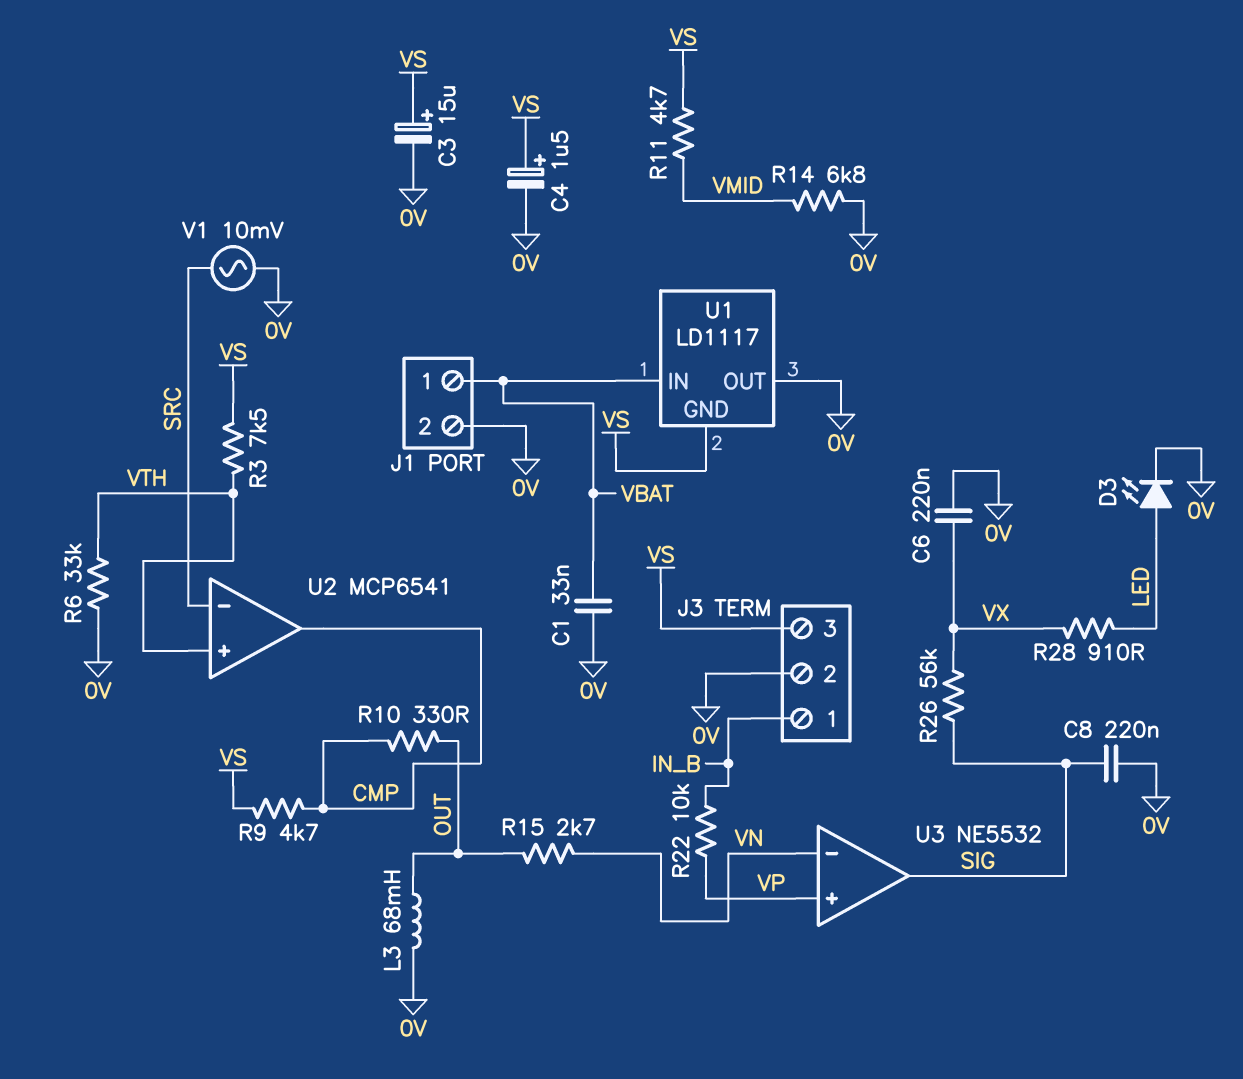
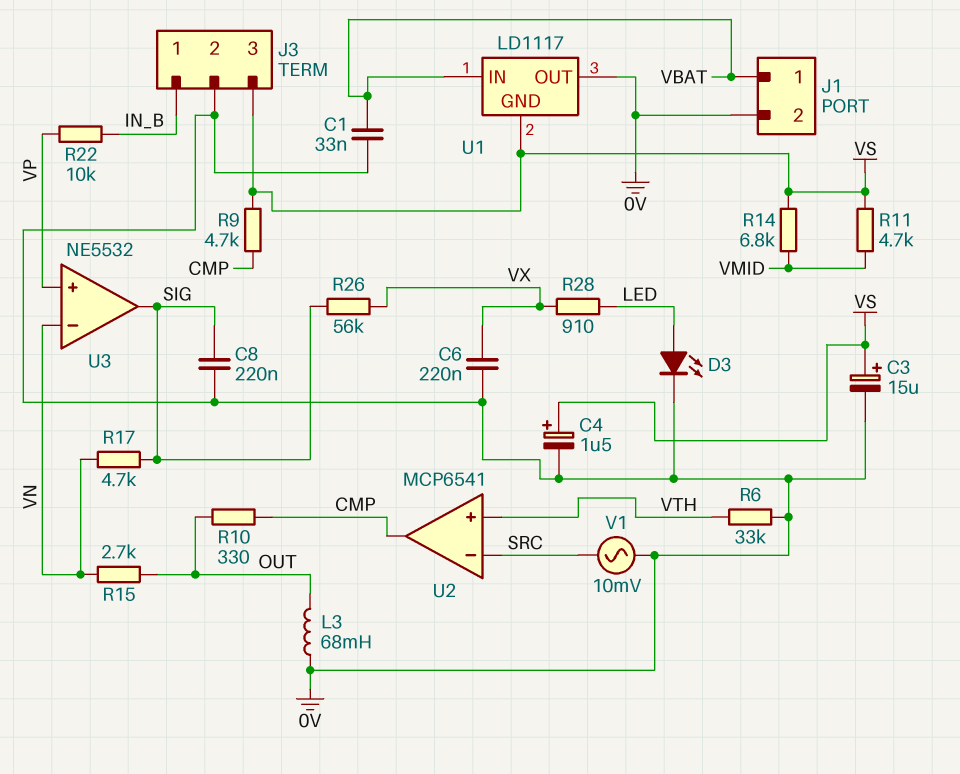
R3: 7.5k (VS, VTH) -> none
R14: 6.8k (0V, VMID) -> 6.8k (VMID, VS)
R17: none -> 4.7k (SIG, VN)

